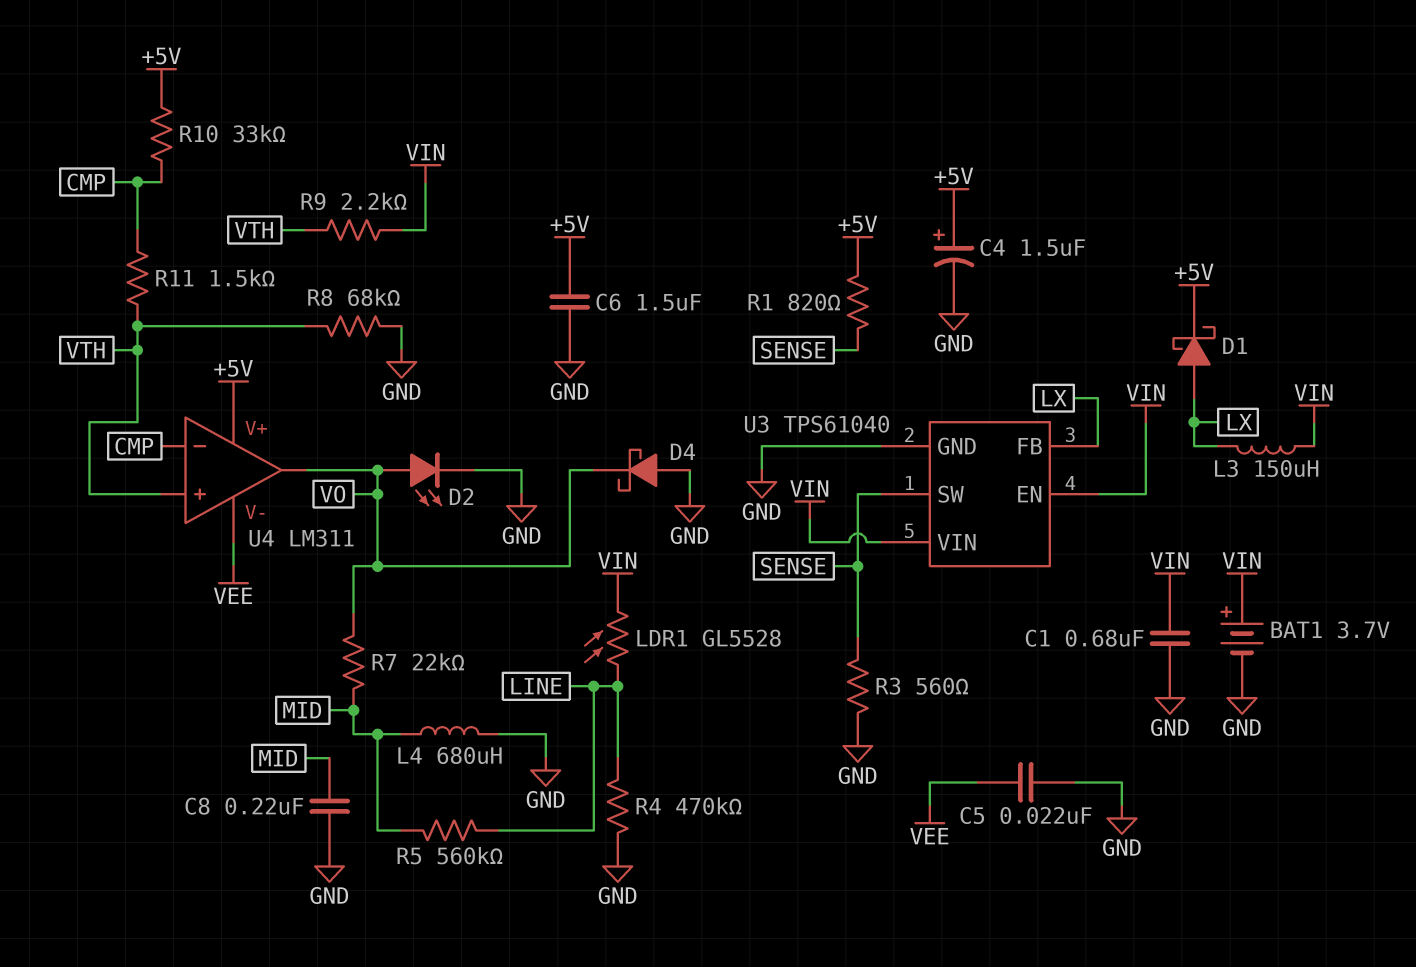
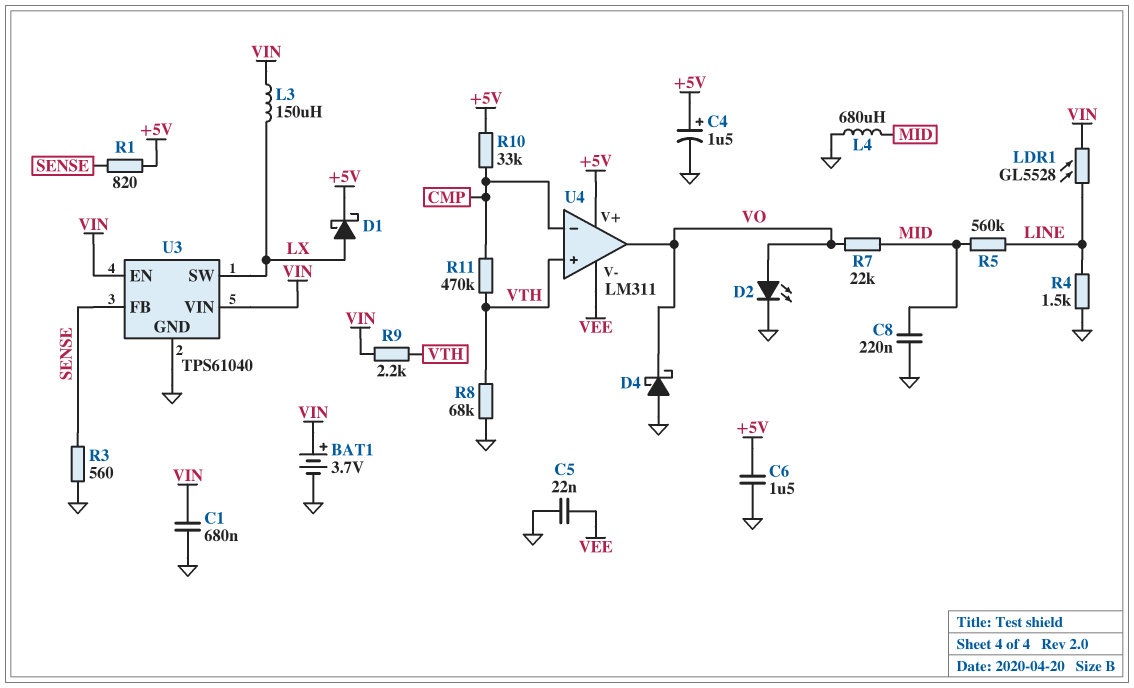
R4: 470k (GND, LINE) -> 1.5k (GND, LINE)
R11: 1.5k (CMP, VTH) -> 470k (CMP, VTH)
U3 pin FB: LX -> SENSE
U3 pin SW: SENSE -> LX

